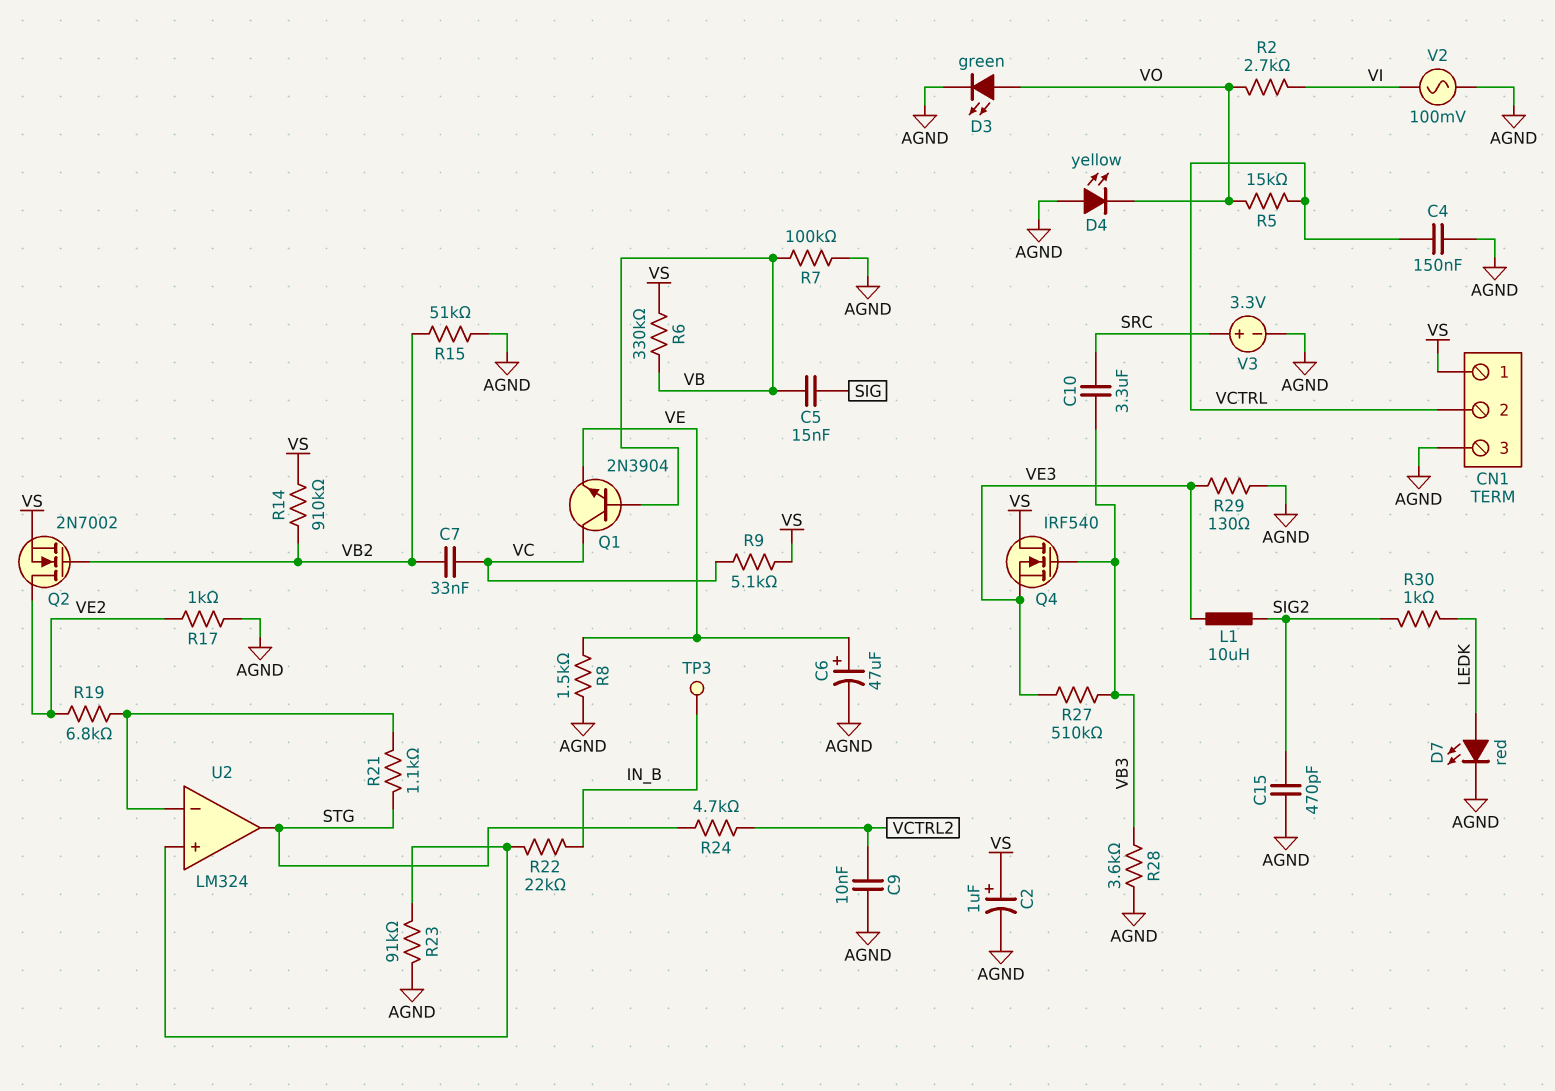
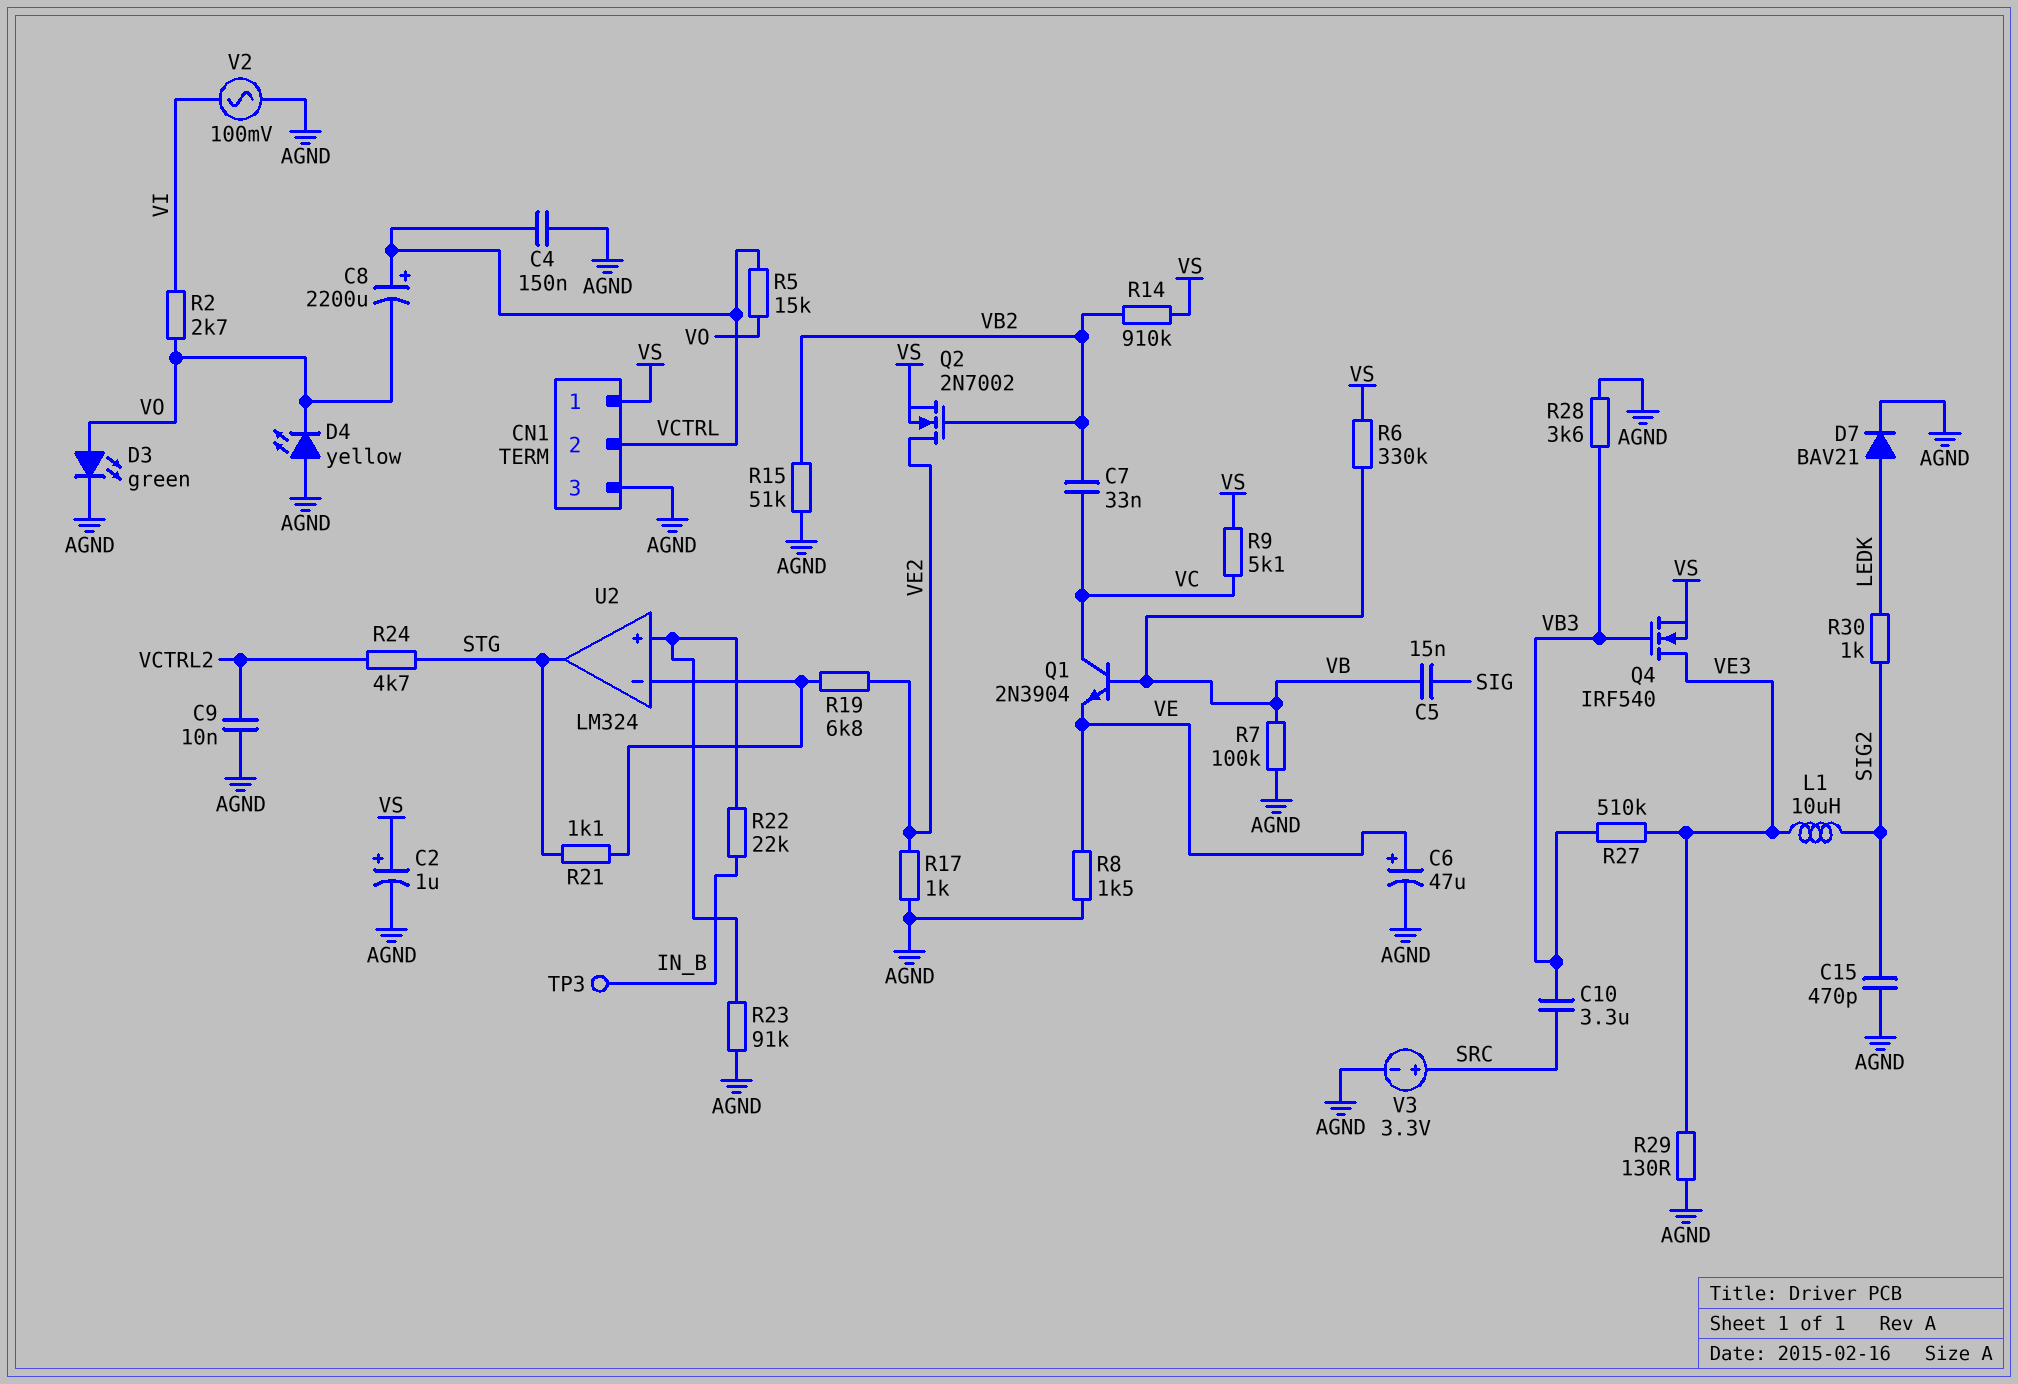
C8: none -> 2200uF (plus VCTRL, minus VO)
D7: LED red (A LEDK, K AGND) -> diode BAV21 (A LEDK, K AGND)
Q4: NMOS IRF540 (G VB3, D VS, S VE3) -> NMOS IRF540 (G VB3, D VE3, S VS)

